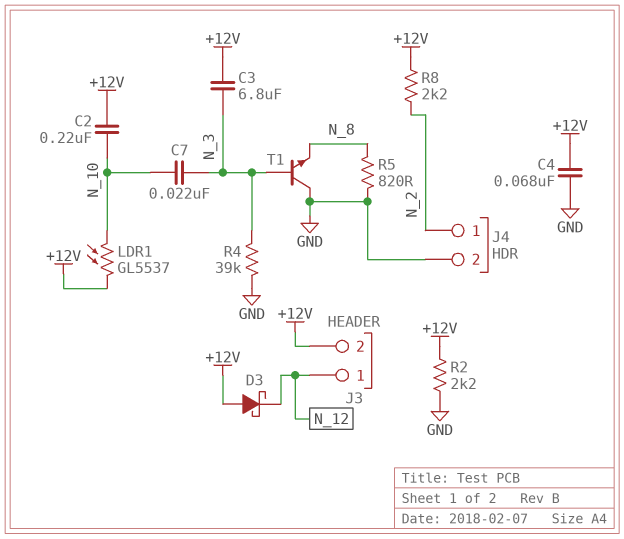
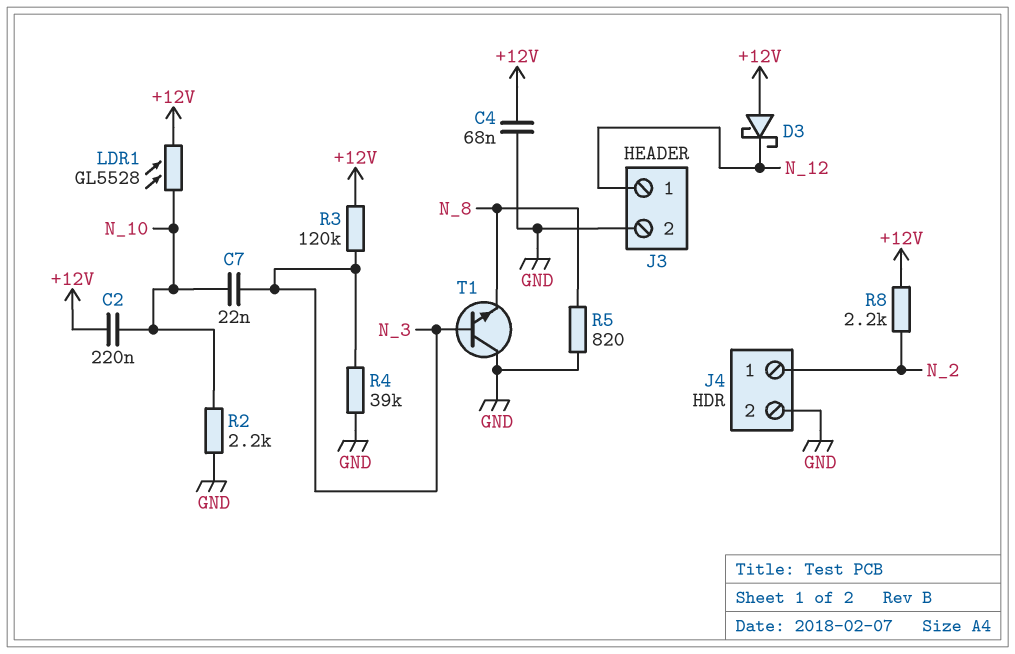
C3: 6.8uF (+12V, N_3) -> none
J3 pin 2: +12V -> GND
LDR1: GL5537 (+12V, N_10) -> GL5528 (+12V, N_10)
R2: 2.2k (+12V, GND) -> 2.2k (GND, N_10)
R3: none -> 120k (+12V, N_3)

